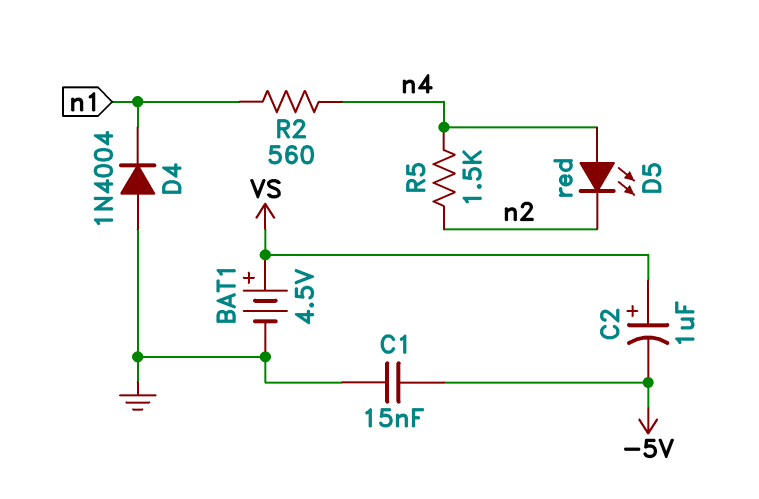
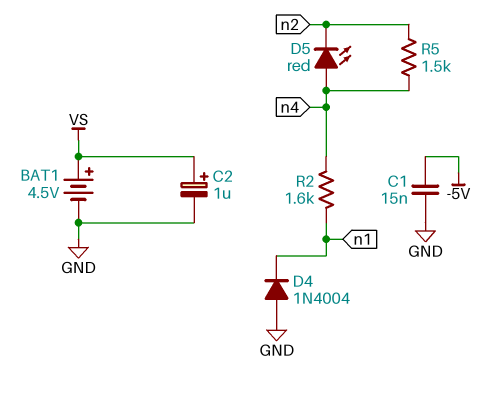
C2: 1uF (plus VS, minus -5V) -> 1uF (plus VS, minus GND)
R2: 560 (n1, n4) -> 1.6k (n1, n4)

